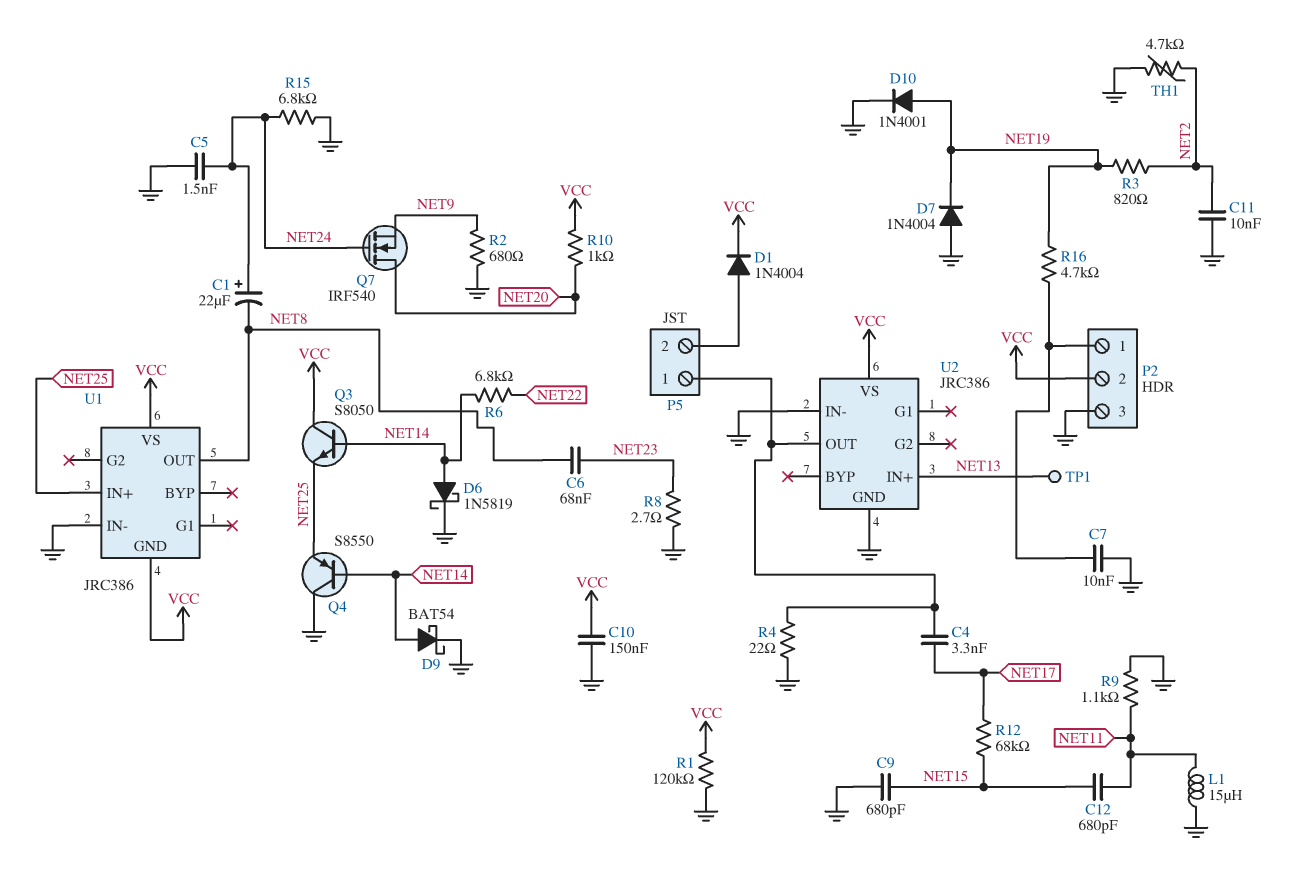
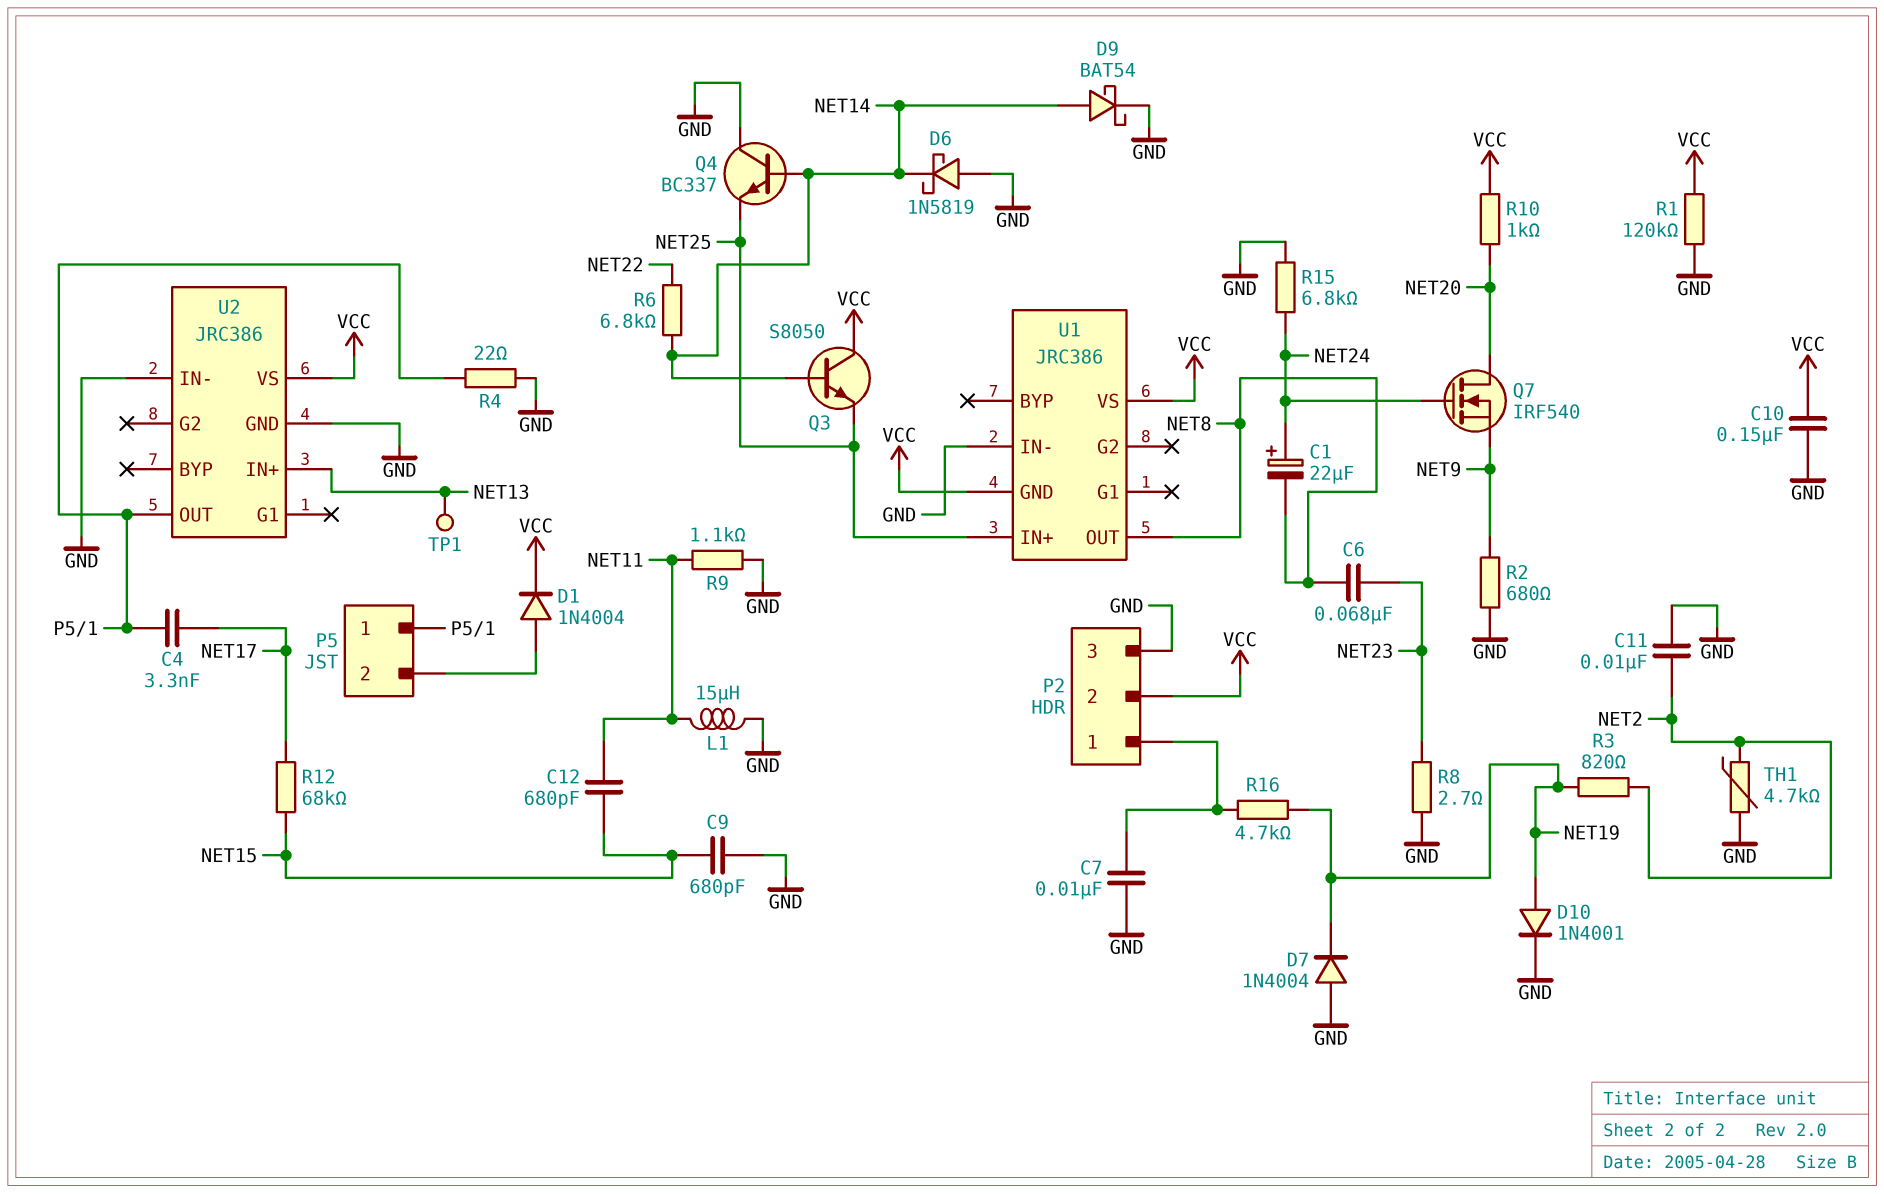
C5: 1.5nF (GND, NET24) -> none
D6: schottky 1N5819 (A NET14, K GND) -> schottky 1N5819 (A GND, K NET14)
Q4: PNP S8550 (B NET14, C GND, E NET25) -> NPN BC337 (B NET14, C GND, E NET25)

